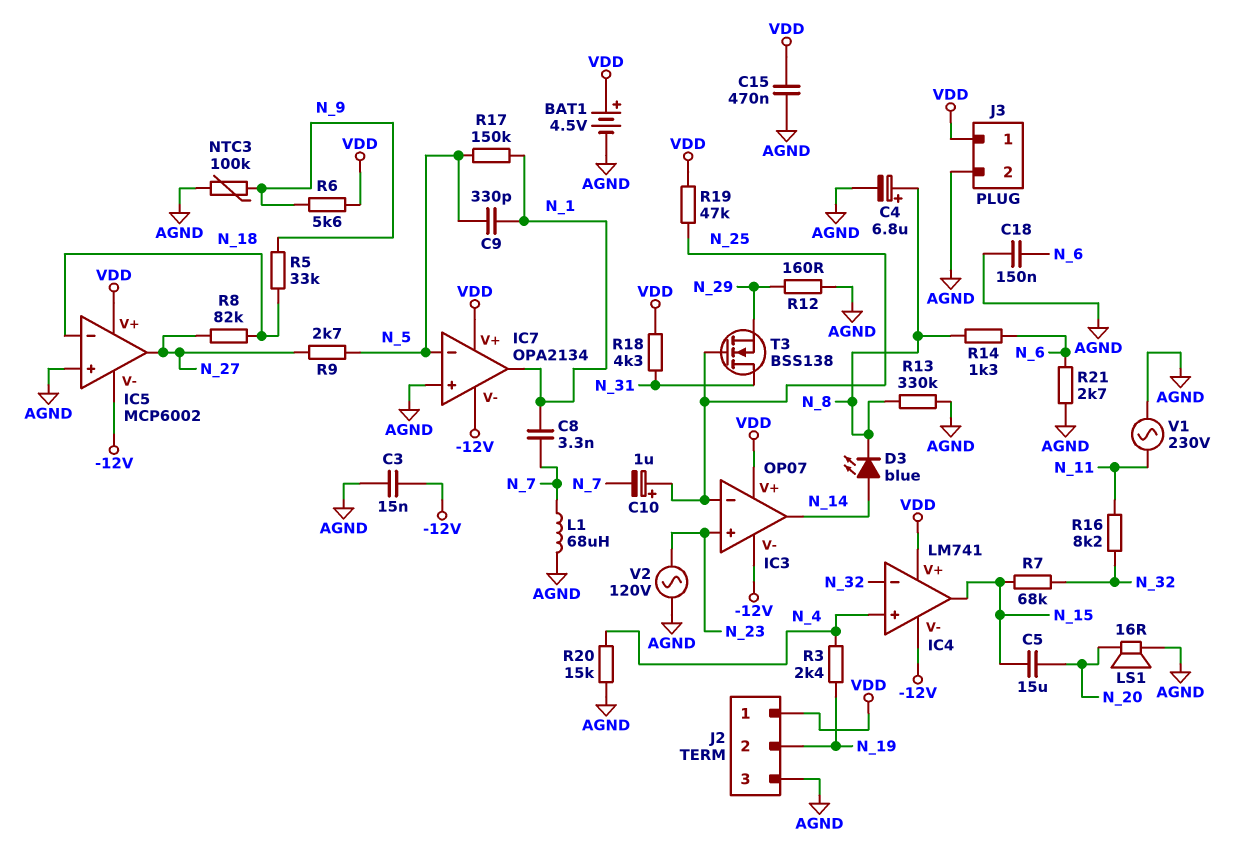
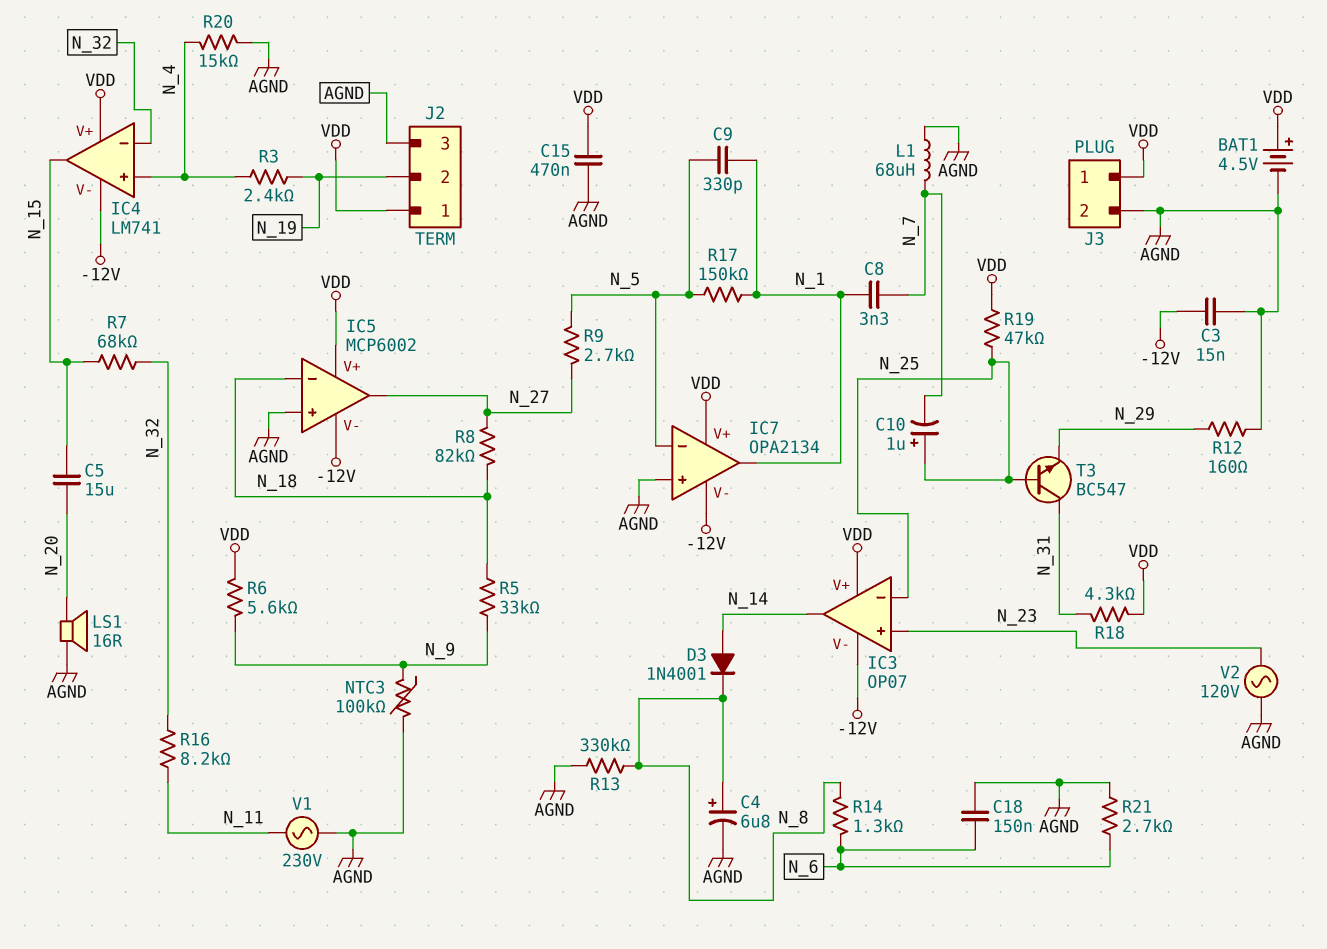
D3: LED blue (A N_14, K N_8) -> diode 1N4001 (A N_14, K N_8)
T3: NMOS BSS138 (G N_25, D N_31, S N_29) -> NPN BC547 (B N_25, C N_31, E N_29)

